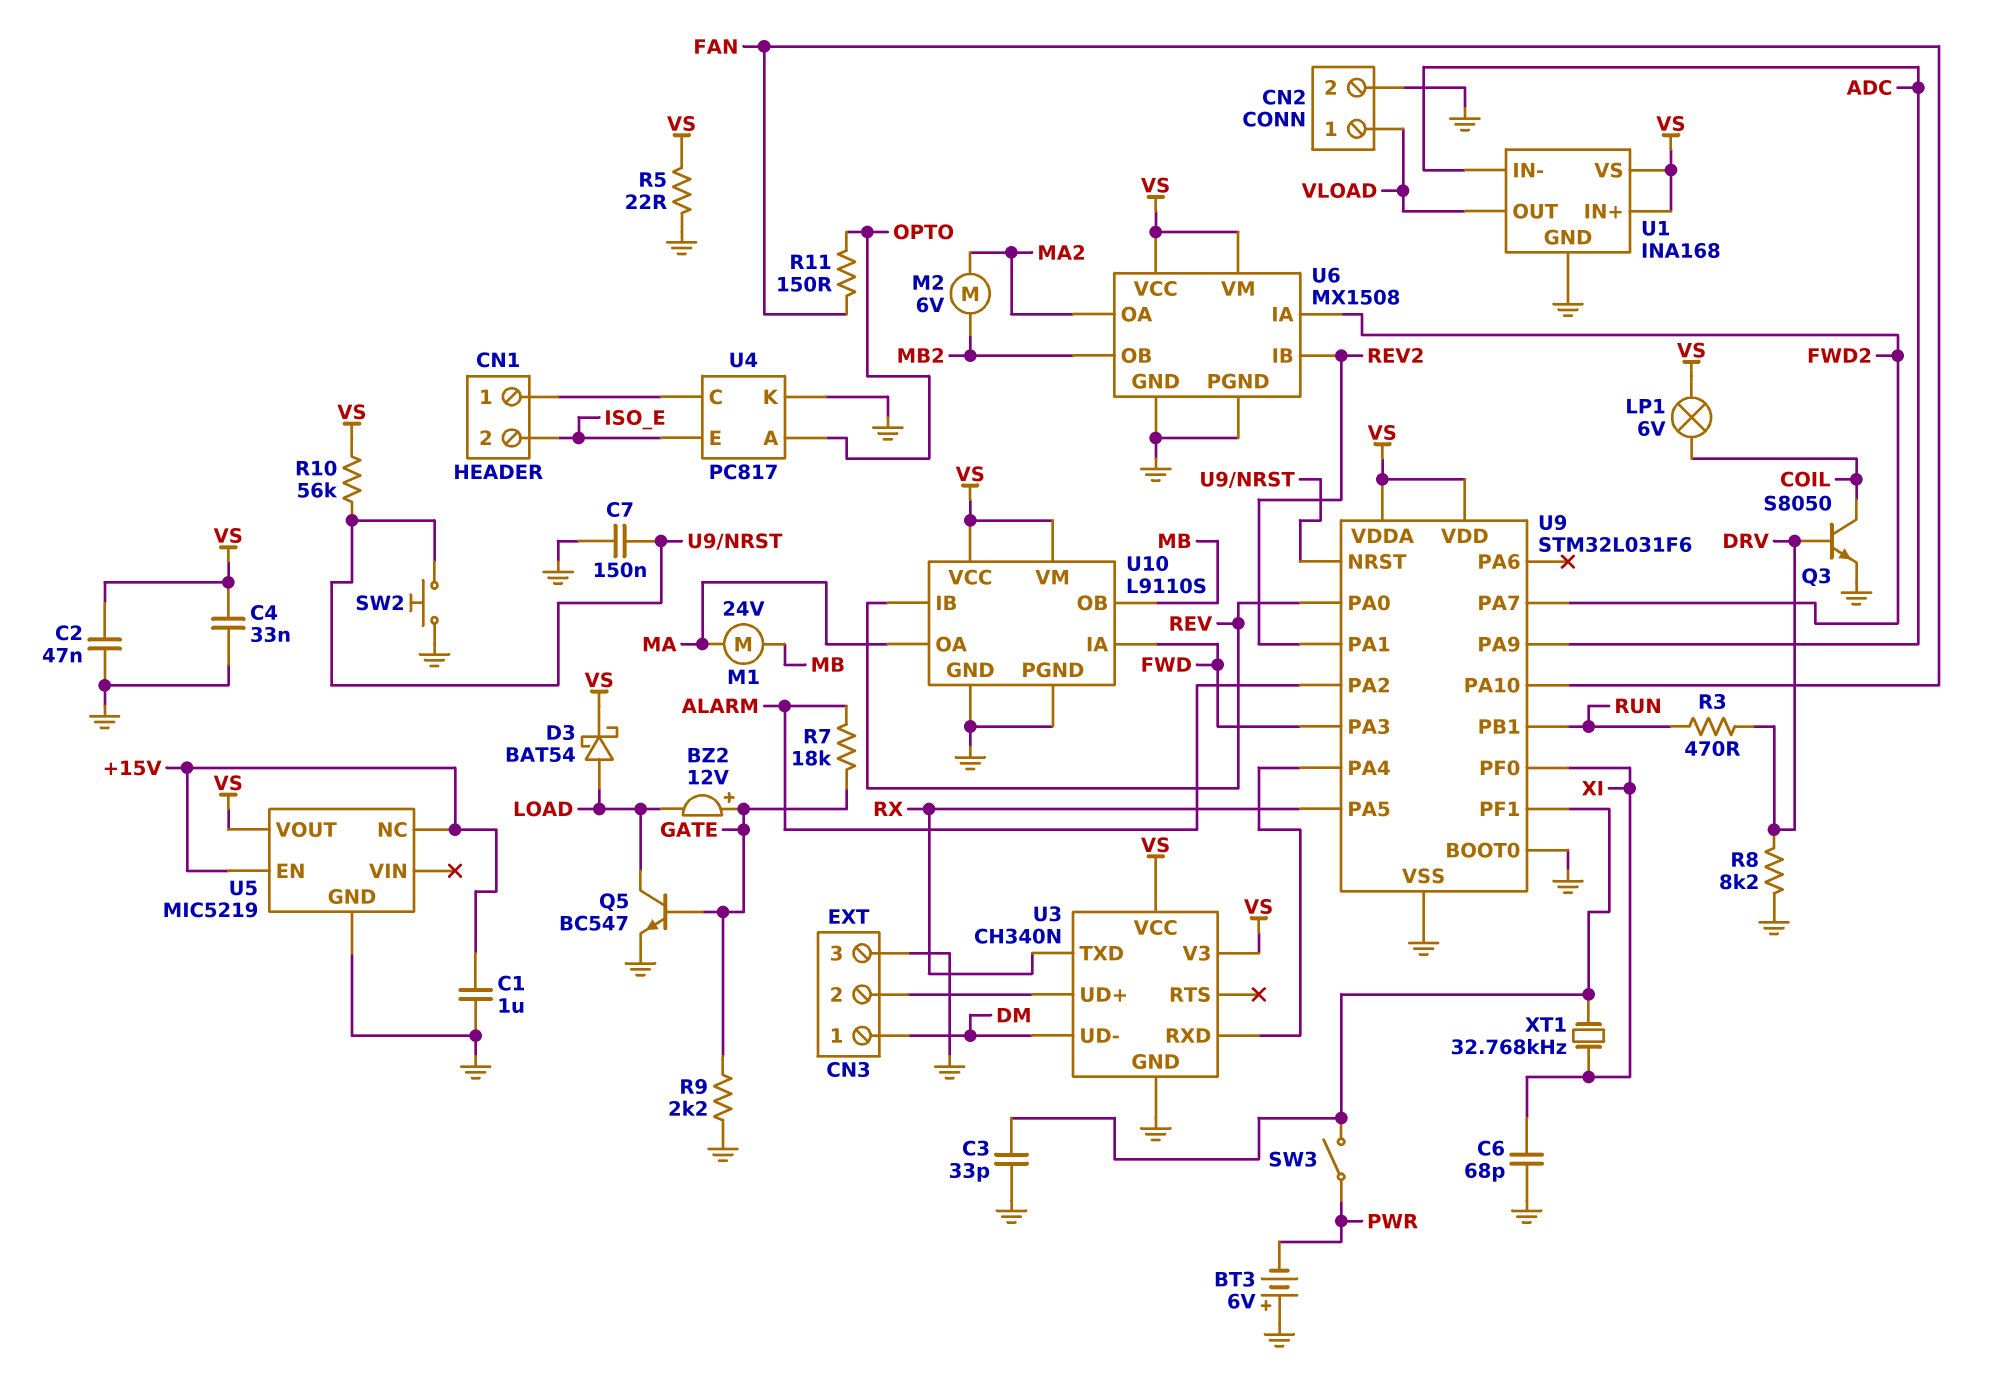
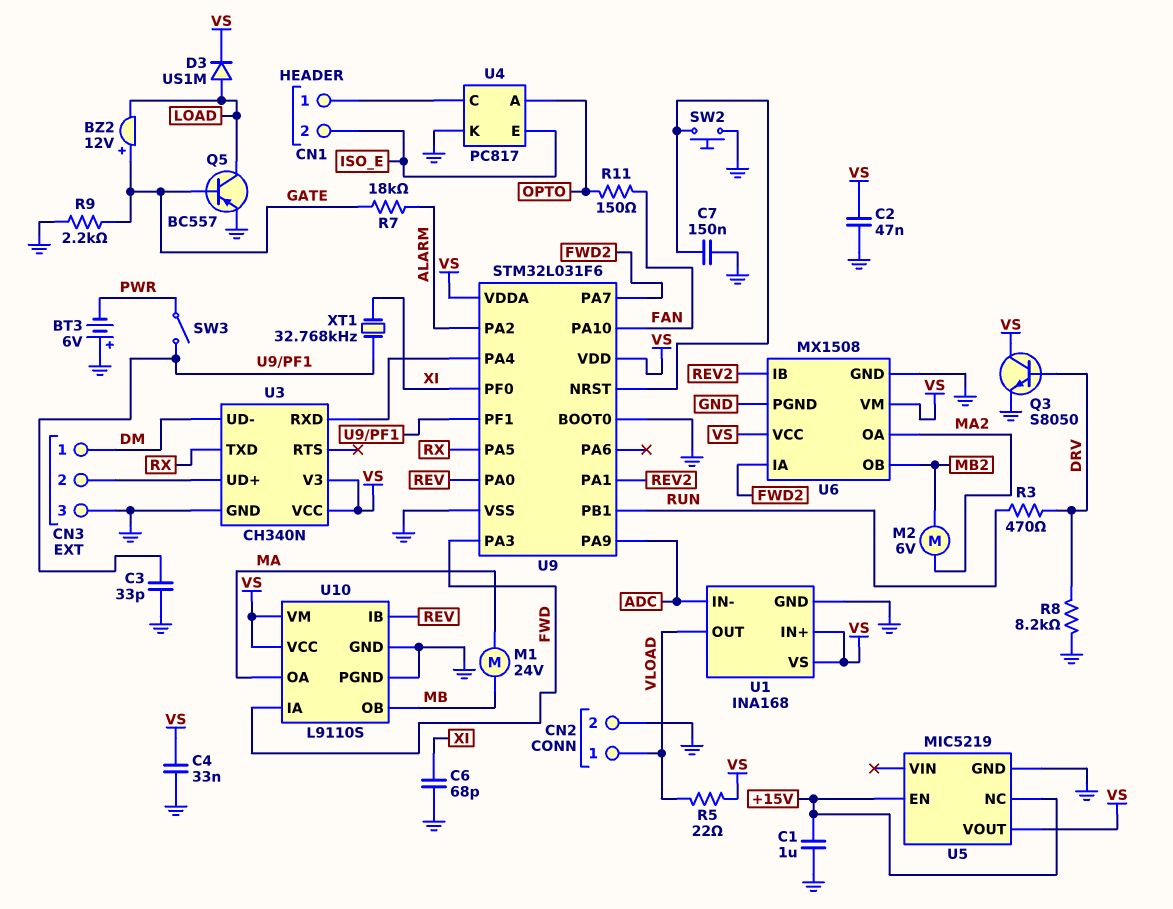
D3: schottky BAT54 (A LOAD, K VS) -> diode US1M (A LOAD, K VS)
LP1: lamp 6V (COIL, VS) -> none
Q3: NPN S8050 (B DRV, C COIL, E GND) -> NPN S8050 (B DRV, C VS, E GND)
Q5: NPN BC547 (B GATE, C LOAD, E GND) -> PNP BC557 (B GATE, C LOAD, E GND)
R5: 22 (GND, VS) -> 22 (VLOAD, VS)
R10: 56k (U9/NRST, VS) -> none

